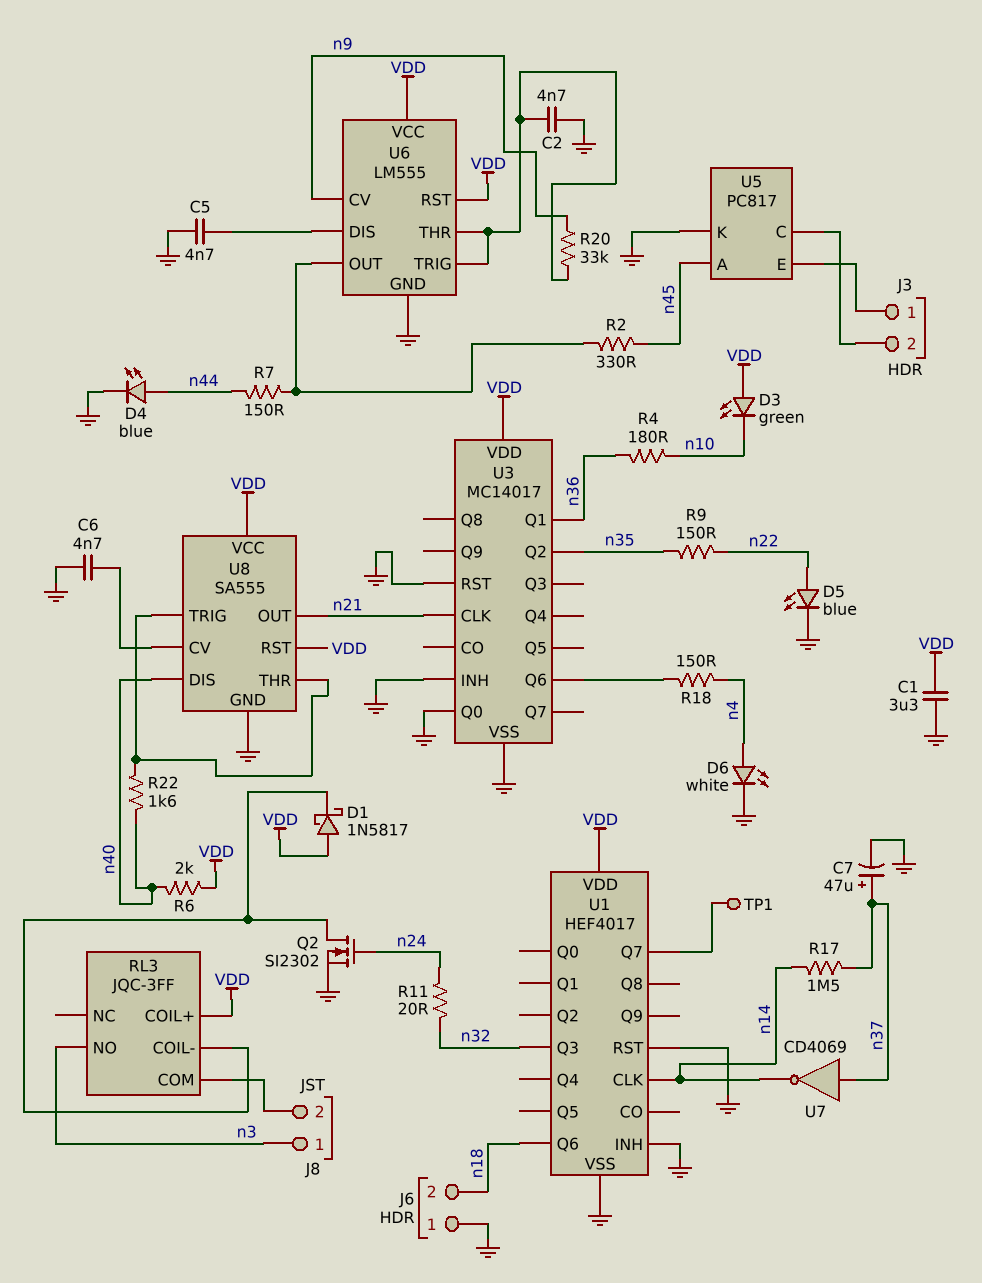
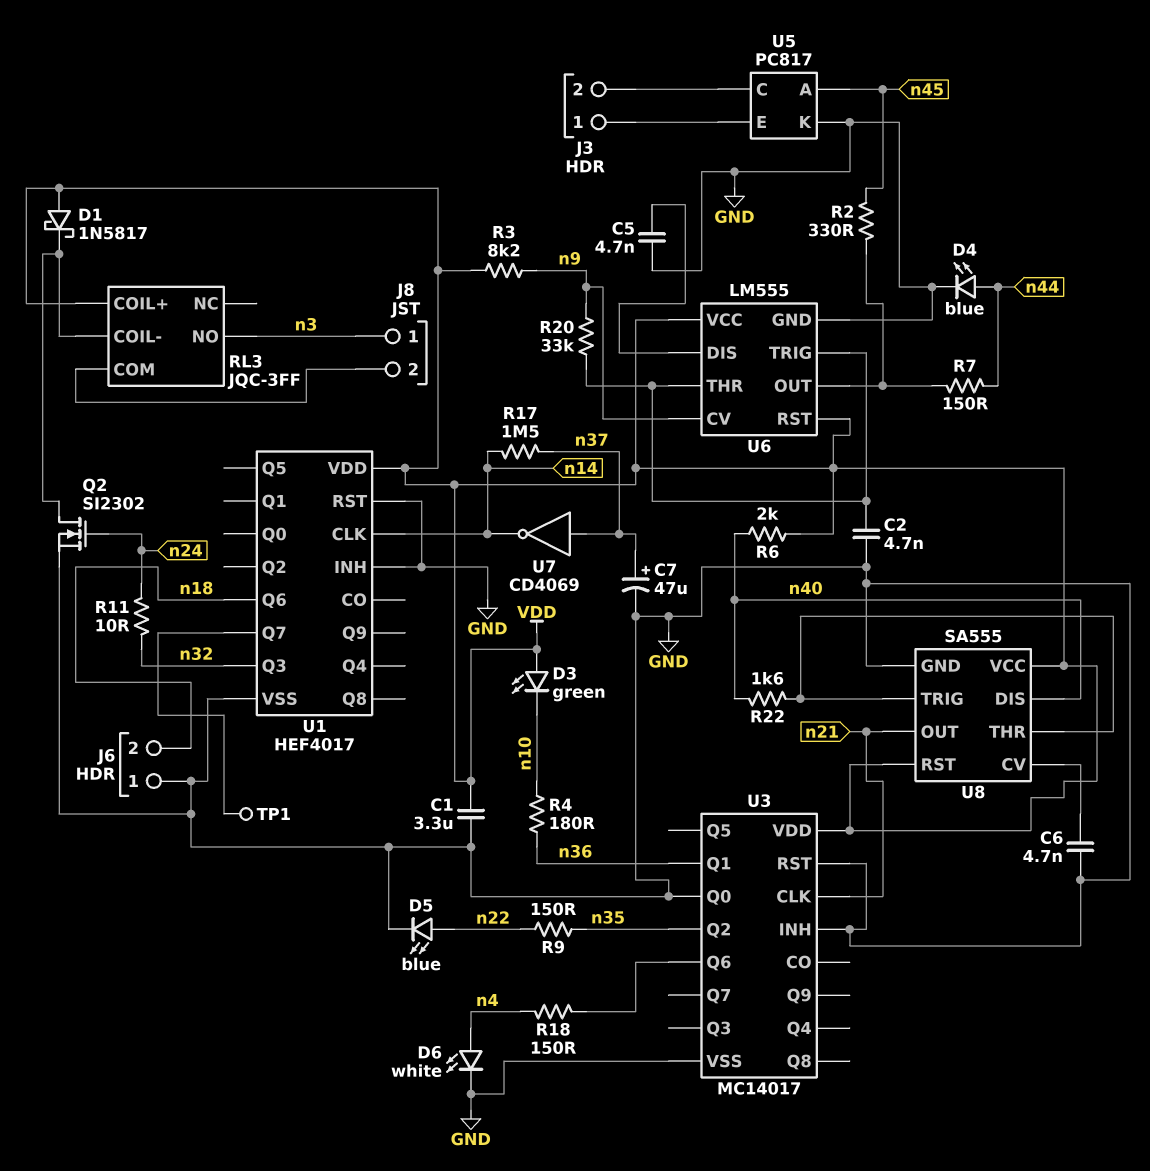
R3: none -> 8.2k (VDD, n9)
R11: 20 (n24, n32) -> 10 (n24, n32)

